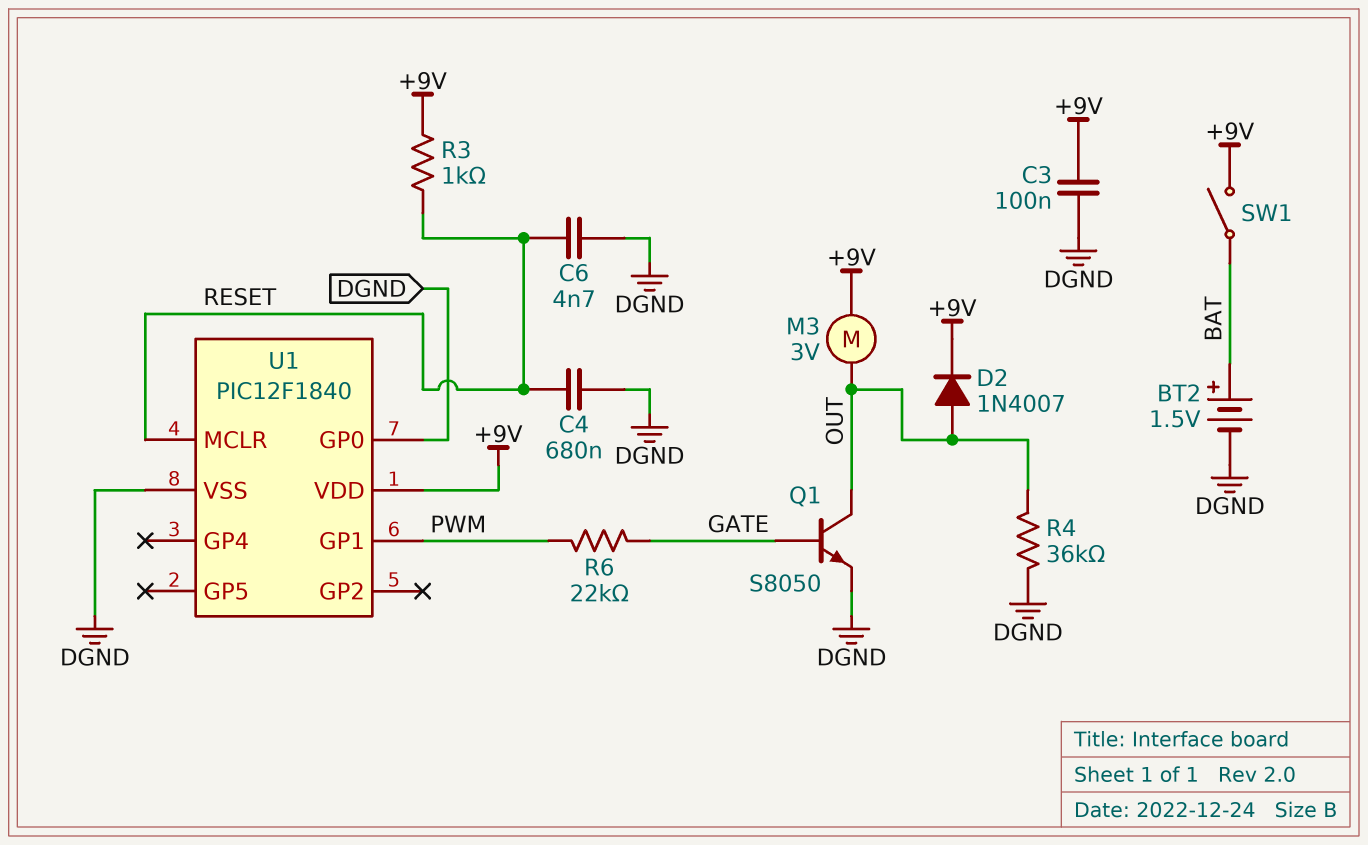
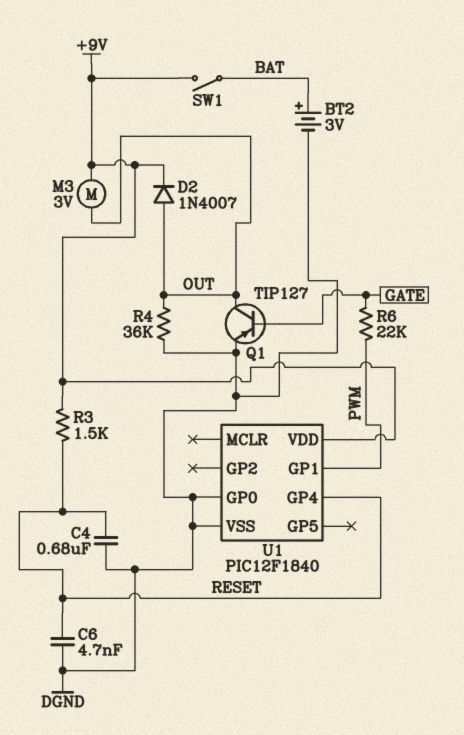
BT2: 1.5V (plus BAT, minus DGND) -> 3V (plus BAT, minus DGND)
C3: 100nF (+9V, DGND) -> none
Q1: NPN S8050 (B GATE, C OUT, E DGND) -> PNP TIP127 (B GATE, C OUT, E DGND)
R3: 1k (+9V, RESET) -> 1.5k (+9V, RESET)
U1 pin GP4: none -> RESET
U1 pin MCLR: RESET -> none

